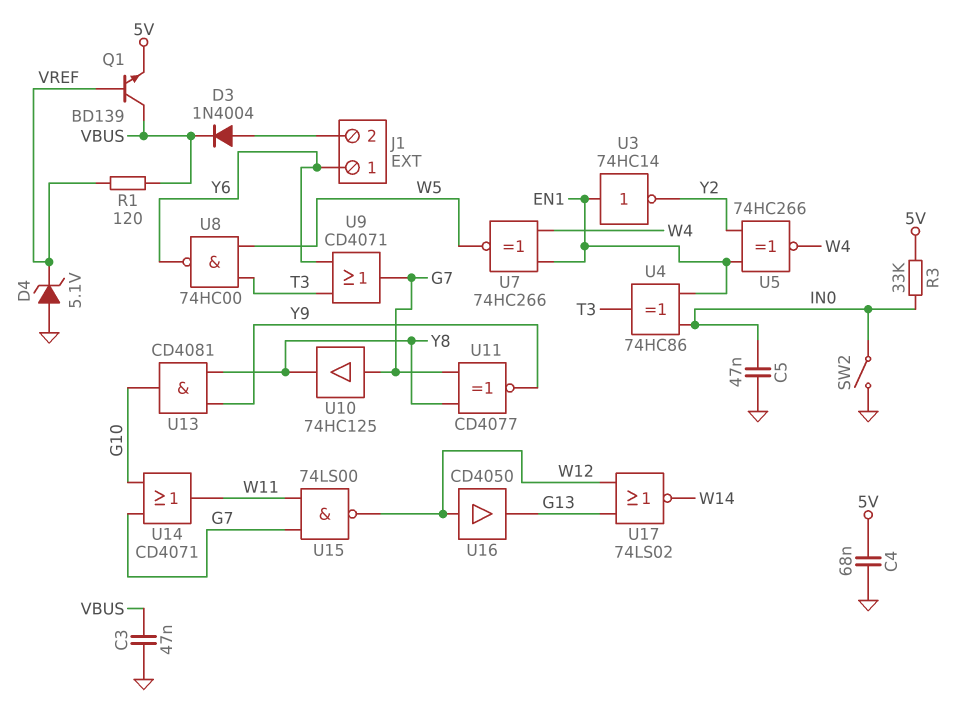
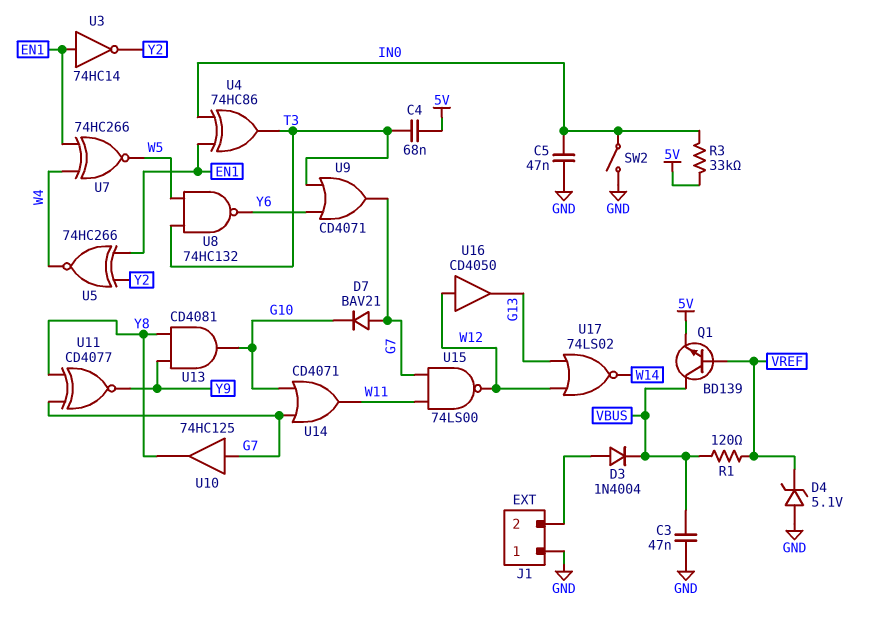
C4: 68nF (5V, GND) -> 68nF (5V, T3)
D7: none -> diode BAV21 (A G7, K G10)
J1 pin 1: Y6 -> GND
U8: NAND 74HC00 (in T3, in W5, out Y6) -> NAND 74HC132 (in T3, in W5, out Y6)

